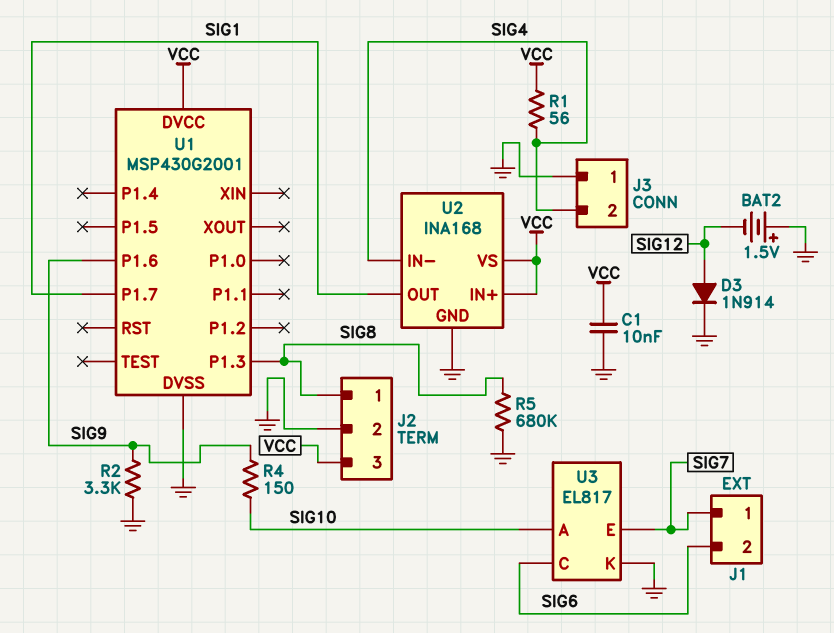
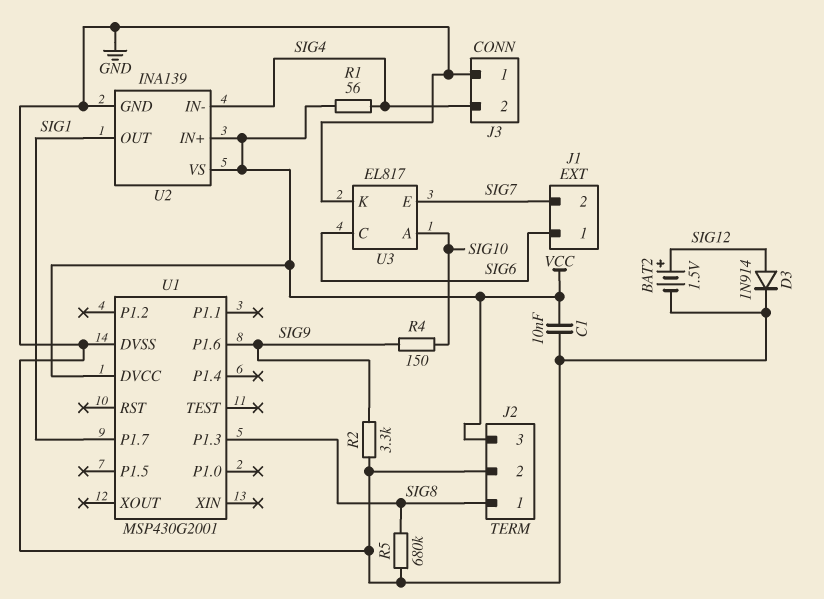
BAT2: 1.5V (plus GND, minus SIG12) -> 1.5V (plus SIG12, minus GND)
J1 pin 1: SIG7 -> SIG6
J1 pin 2: SIG6 -> SIG7
U2: INA168 -> INA139

